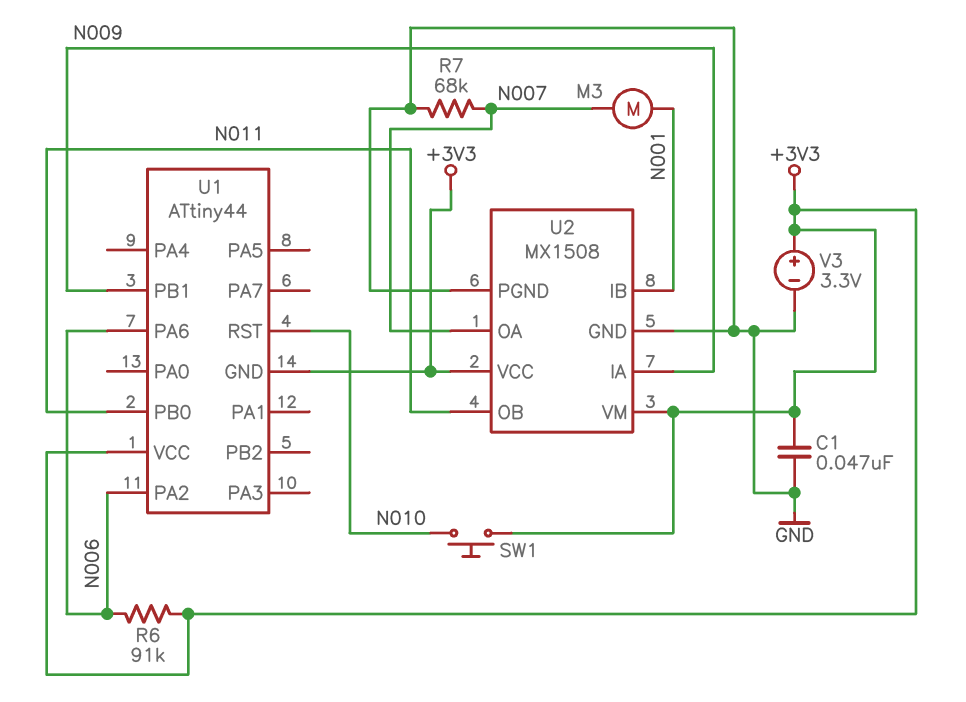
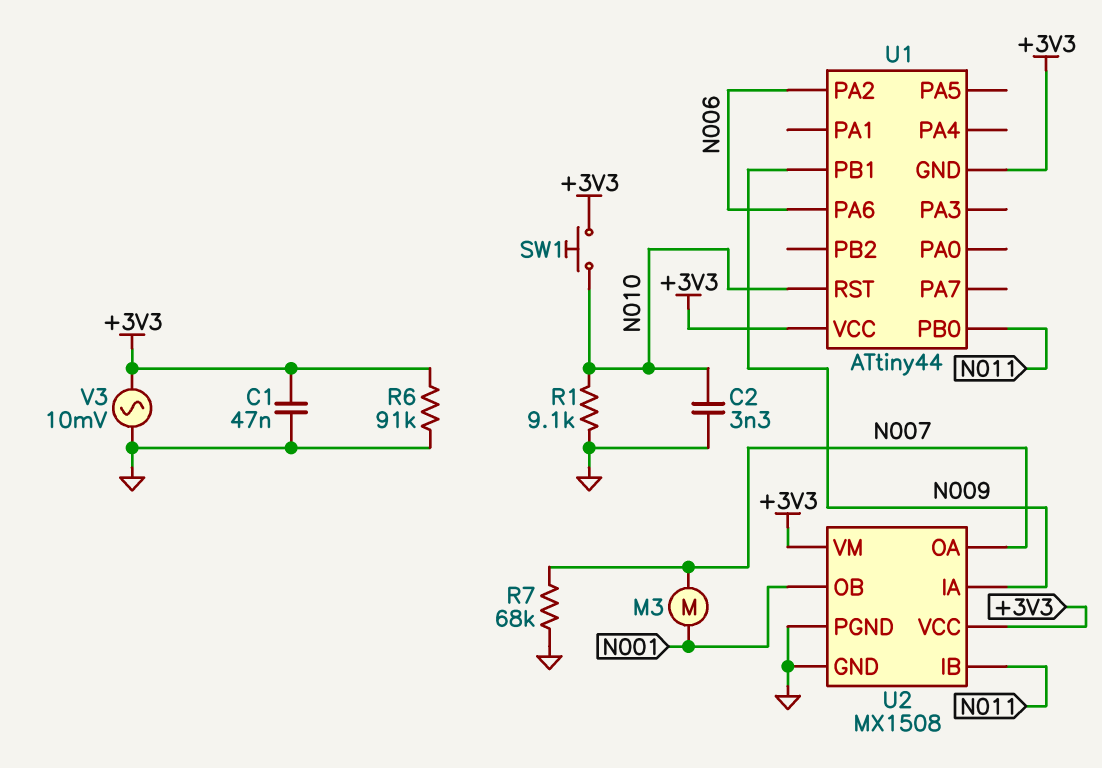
C2: none -> 3.3nF (GND, N010)
R1: none -> 9.1k (GND, N010)
R6: 91k (+3V3, N006) -> 91k (+3V3, GND)
U2 pin IB: N001 -> N011
U2 pin OB: N011 -> N001
V3: 3.3V (plus +3V3, minus GND) -> AC 10mV (+3V3, GND)

